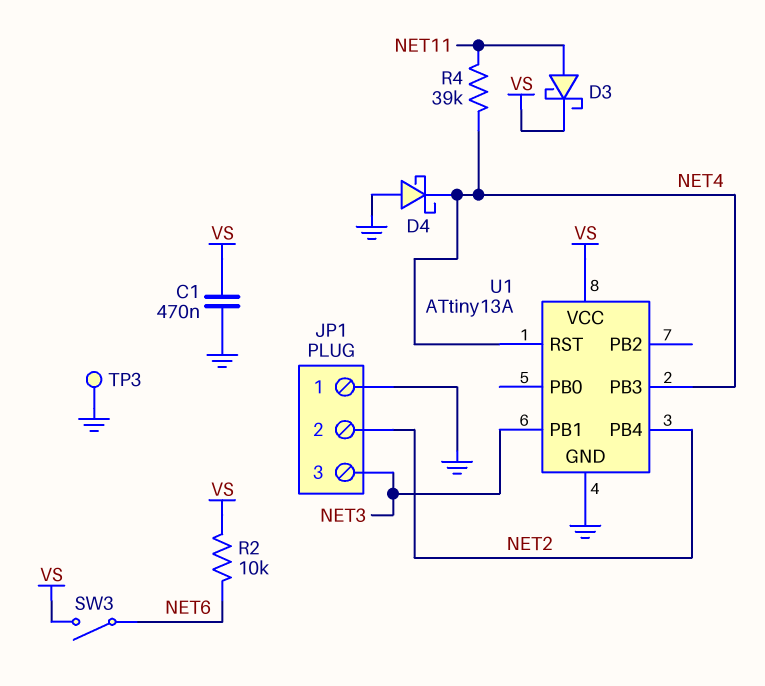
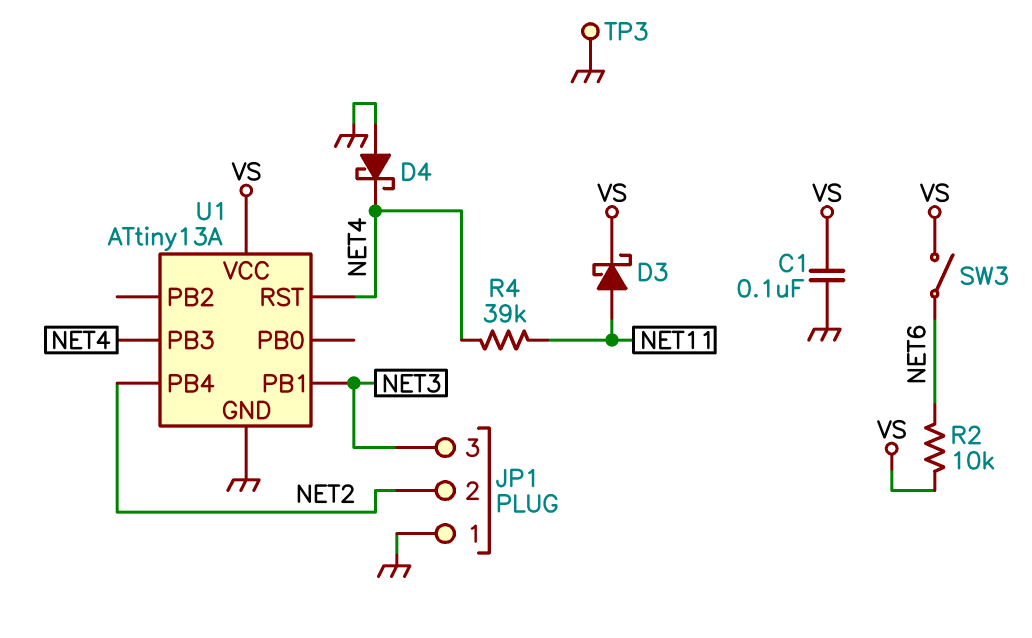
C1: 470nF (GND, VS) -> 100nF (GND, VS)

